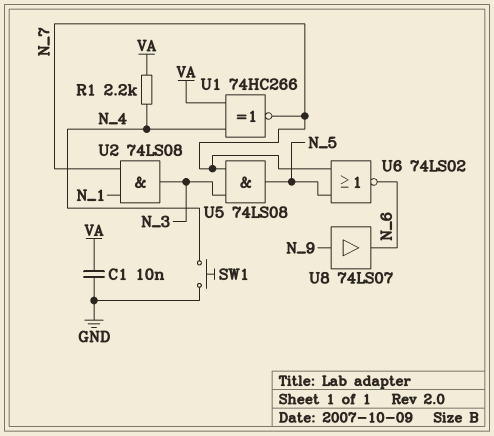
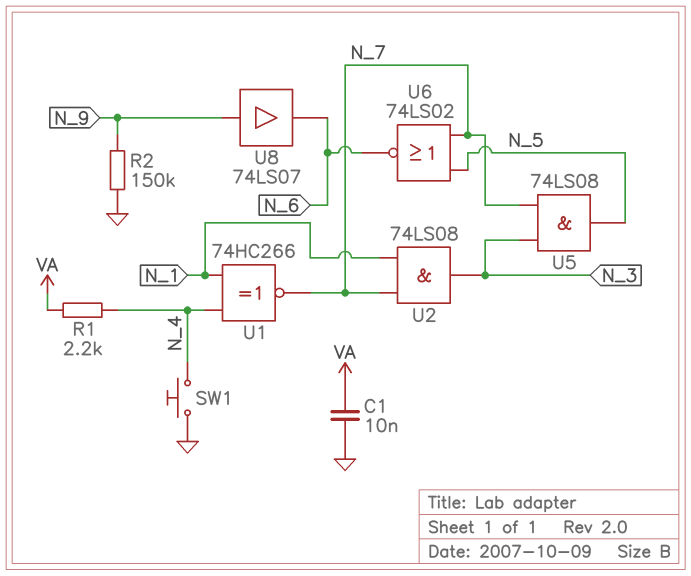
R2: none -> 150k (GND, N_9)
U1: XNOR 74HC266 (in N_4, in VA, out N_7) -> XNOR 74HC266 (in N_1, in N_4, out N_7)

